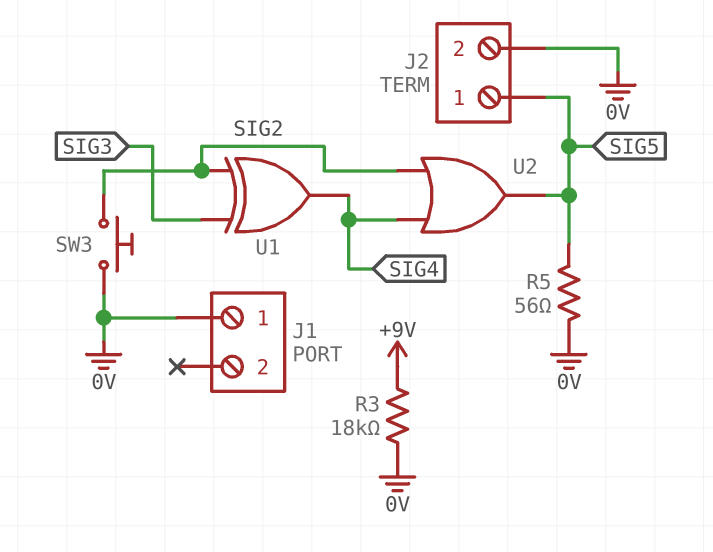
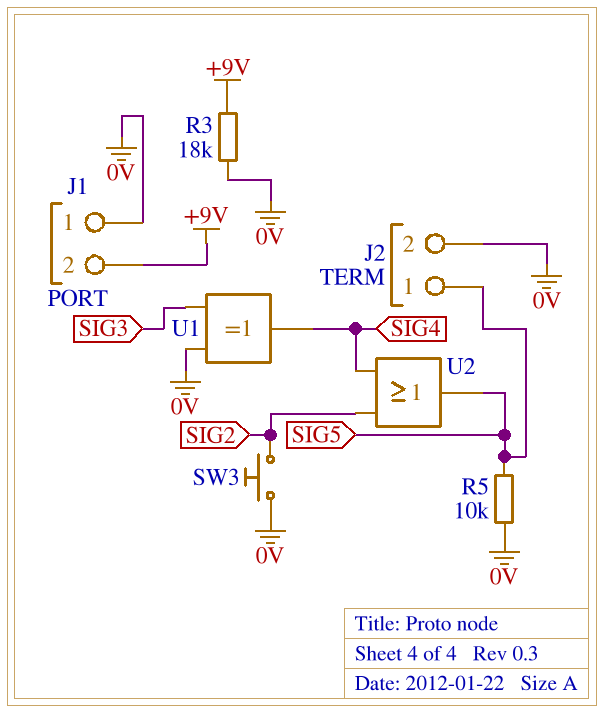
J1 pin 2: none -> +9V
R5: 56 (0V, SIG5) -> 10k (0V, SIG5)
U1: XOR (in SIG2, in SIG3, out SIG4) -> XOR (in 0V, in SIG3, out SIG4)

